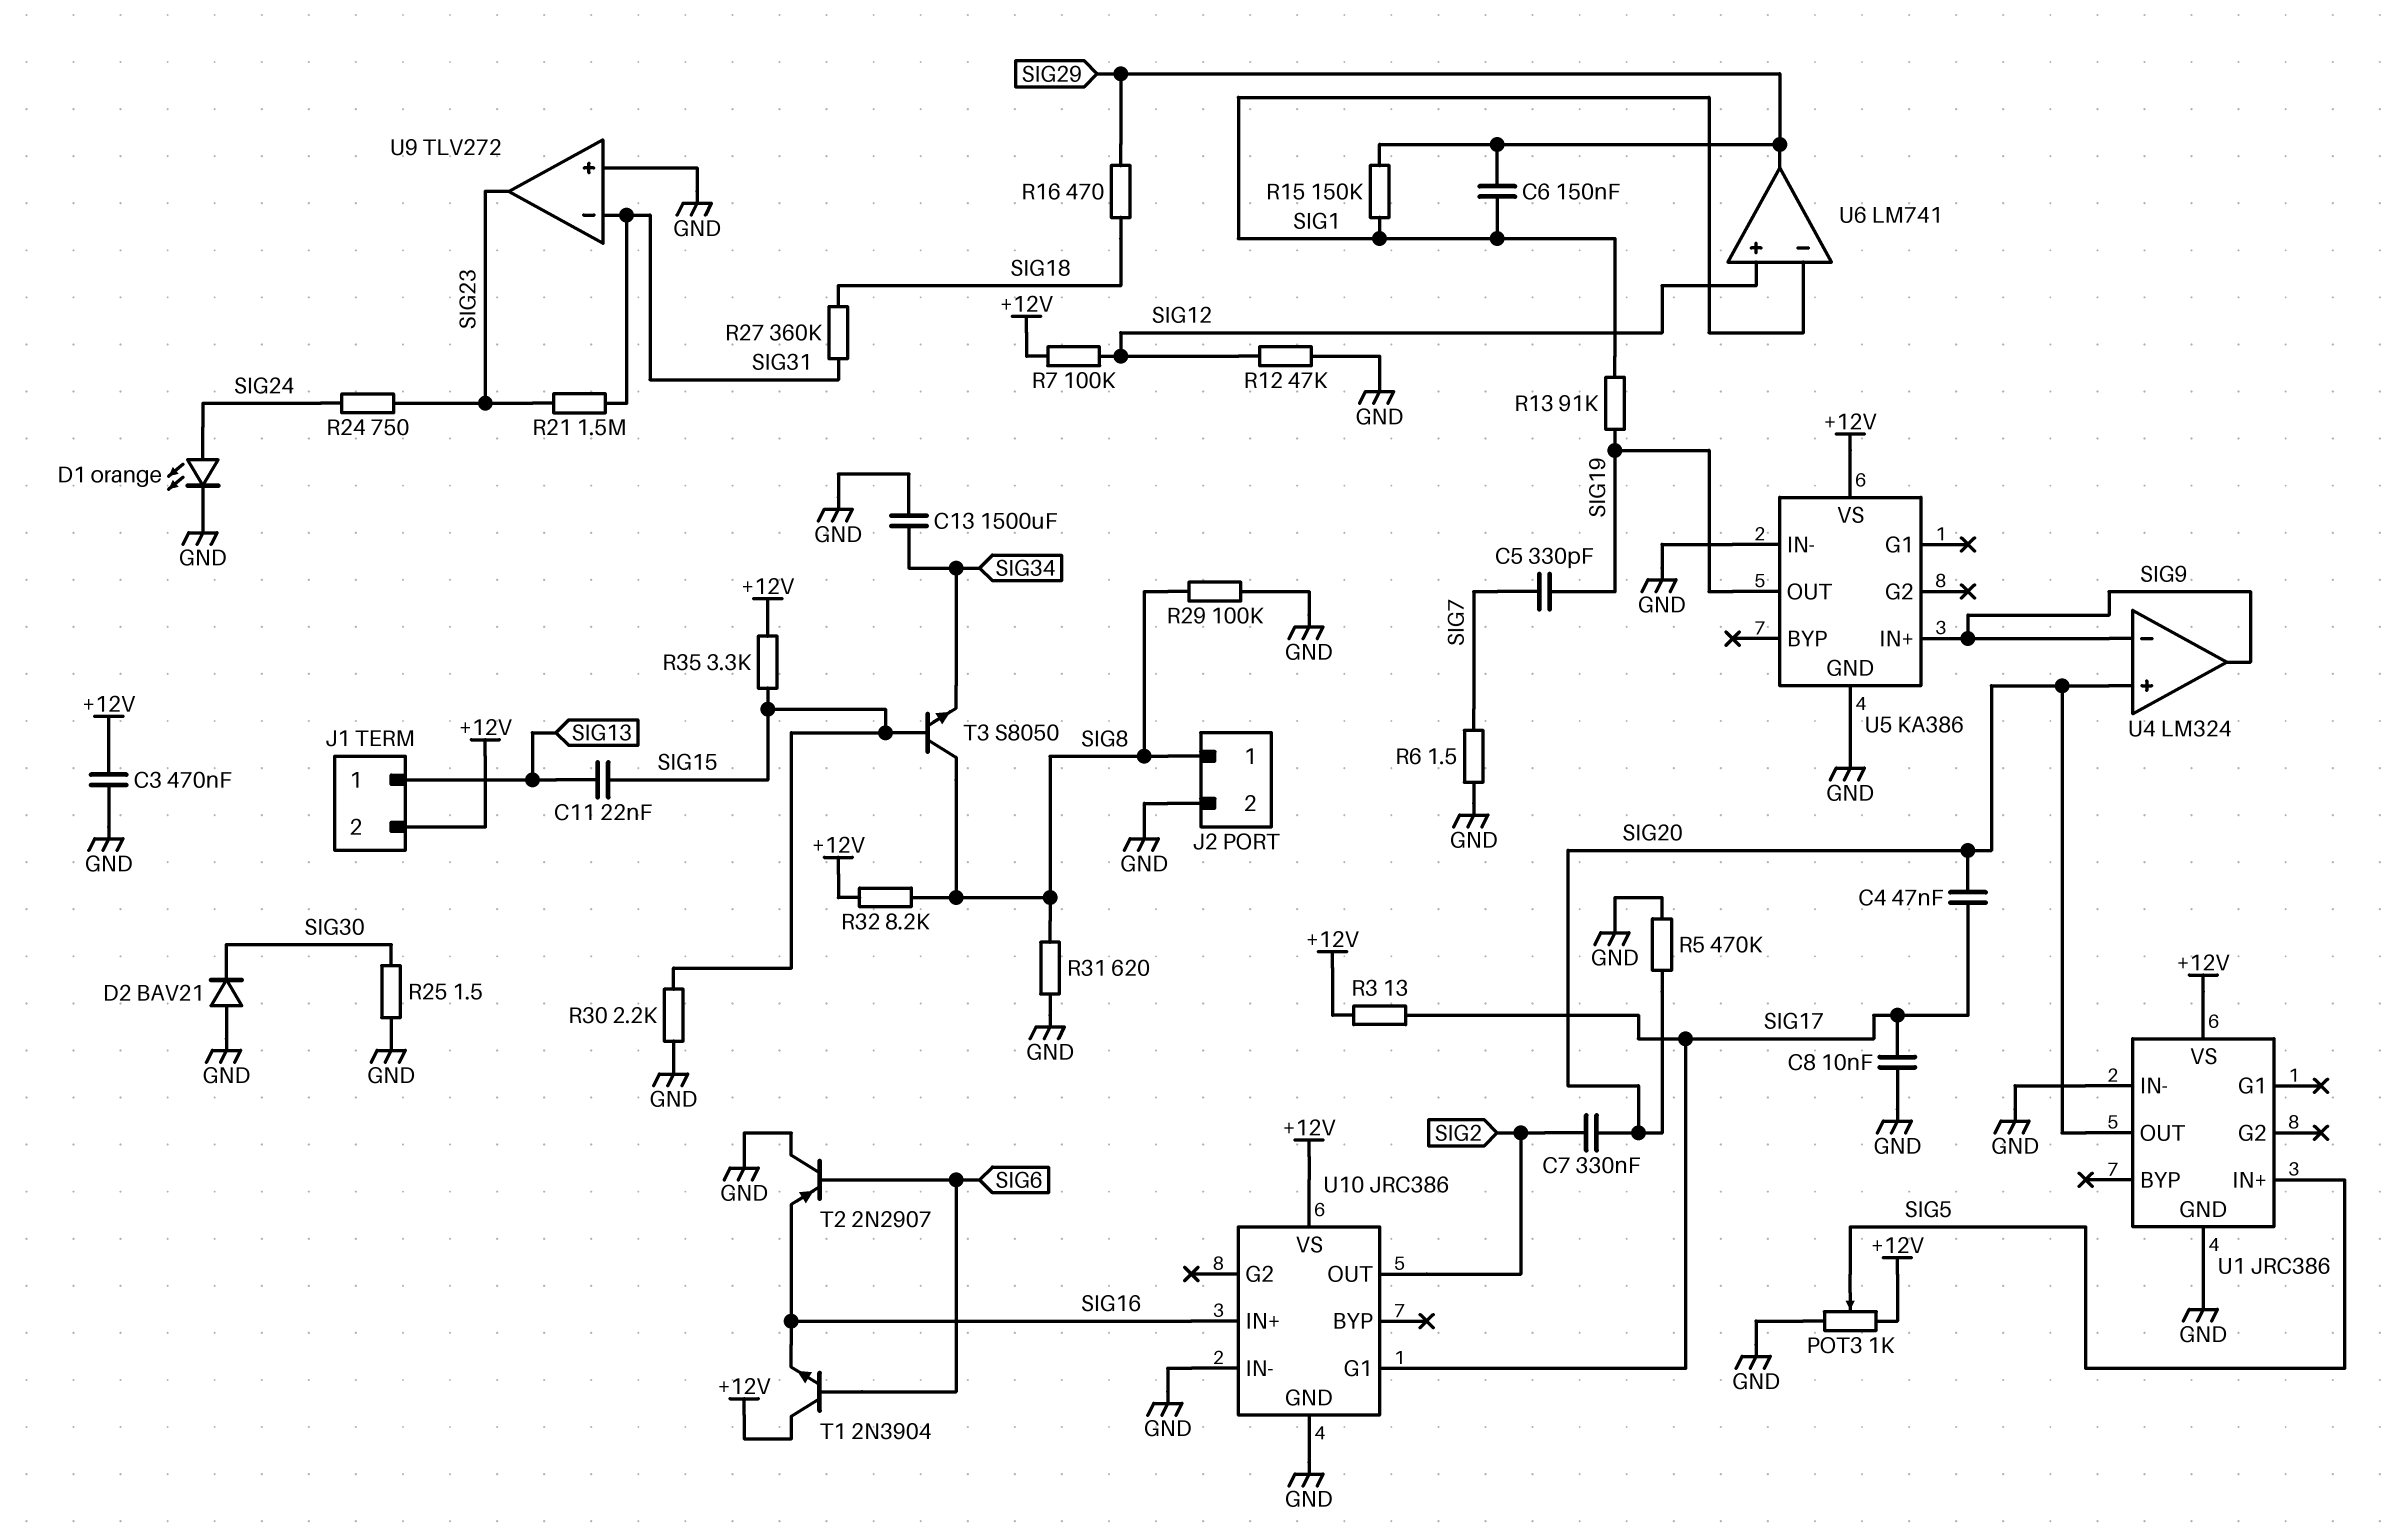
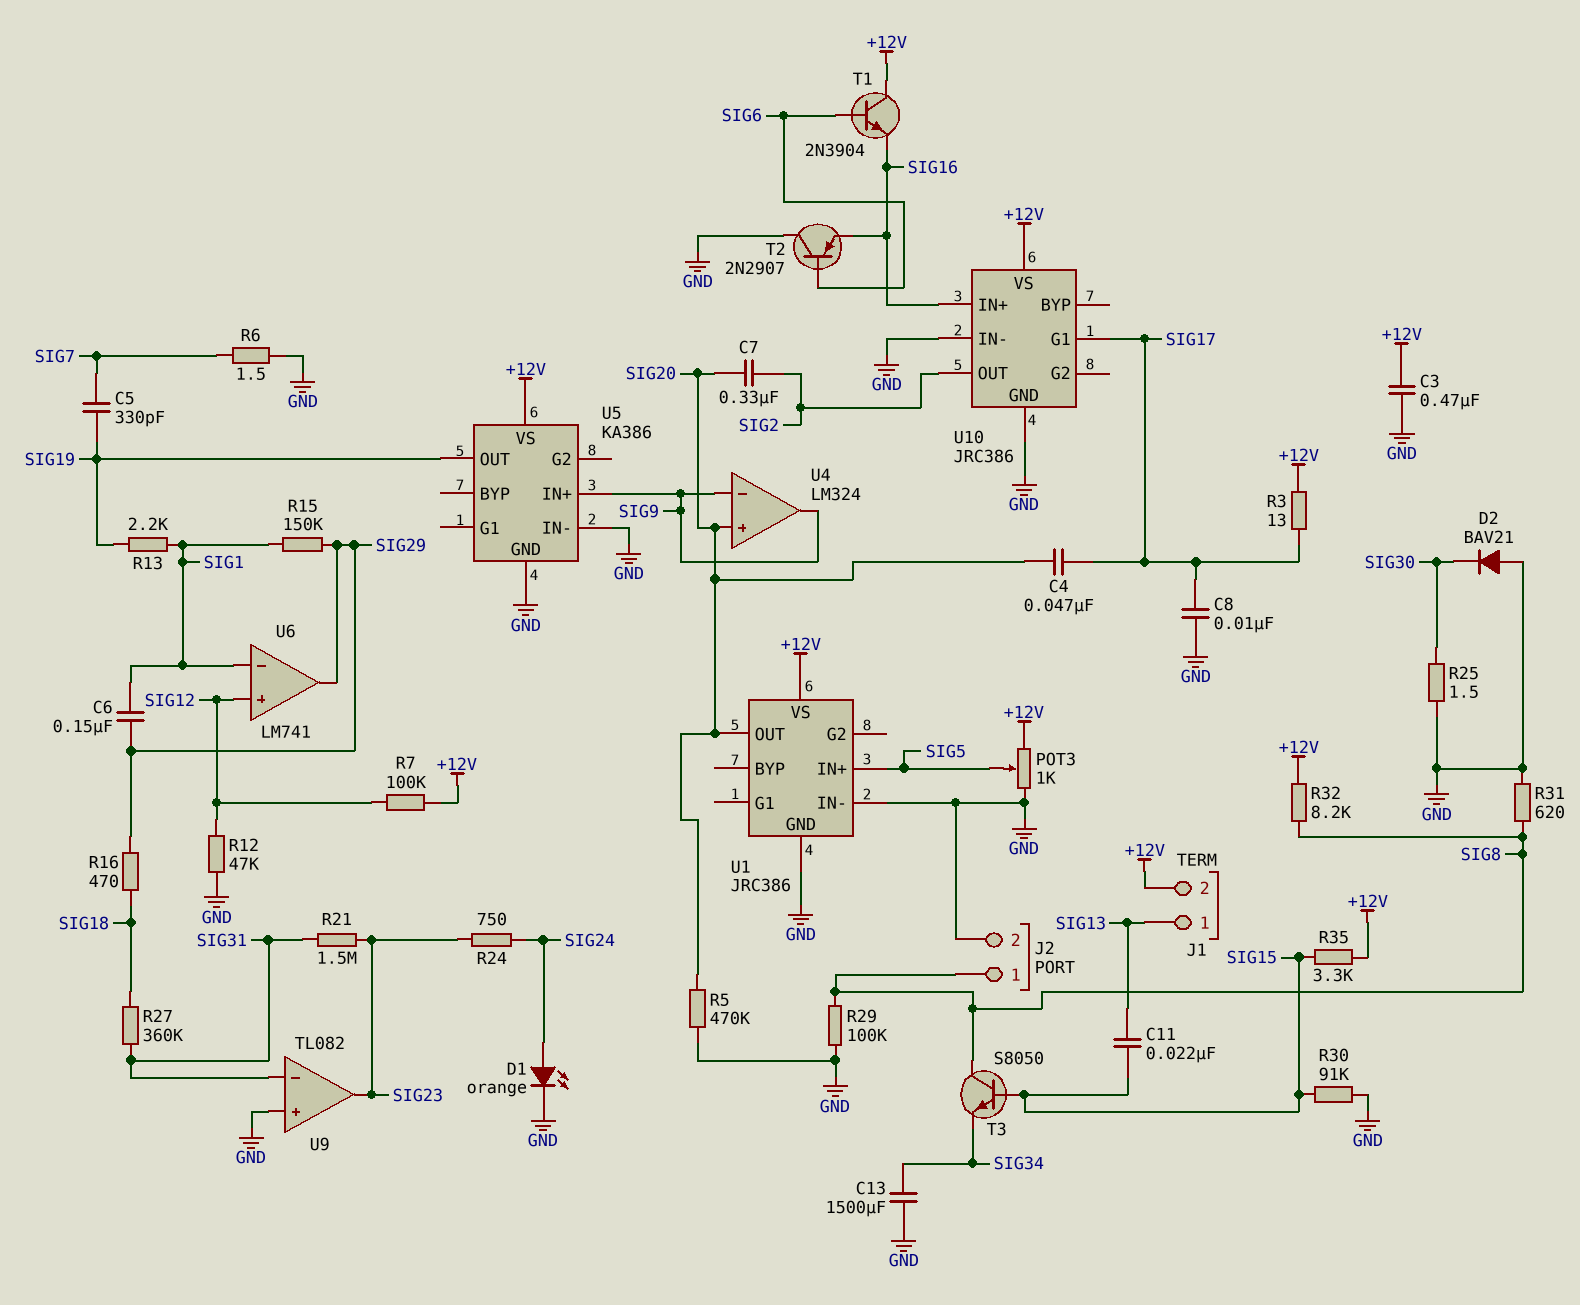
R13: 91k (SIG1, SIG19) -> 2.2k (SIG1, SIG19)
R30: 2.2k (GND, SIG15) -> 91k (GND, SIG15)
U9: TLV272 -> TL082

